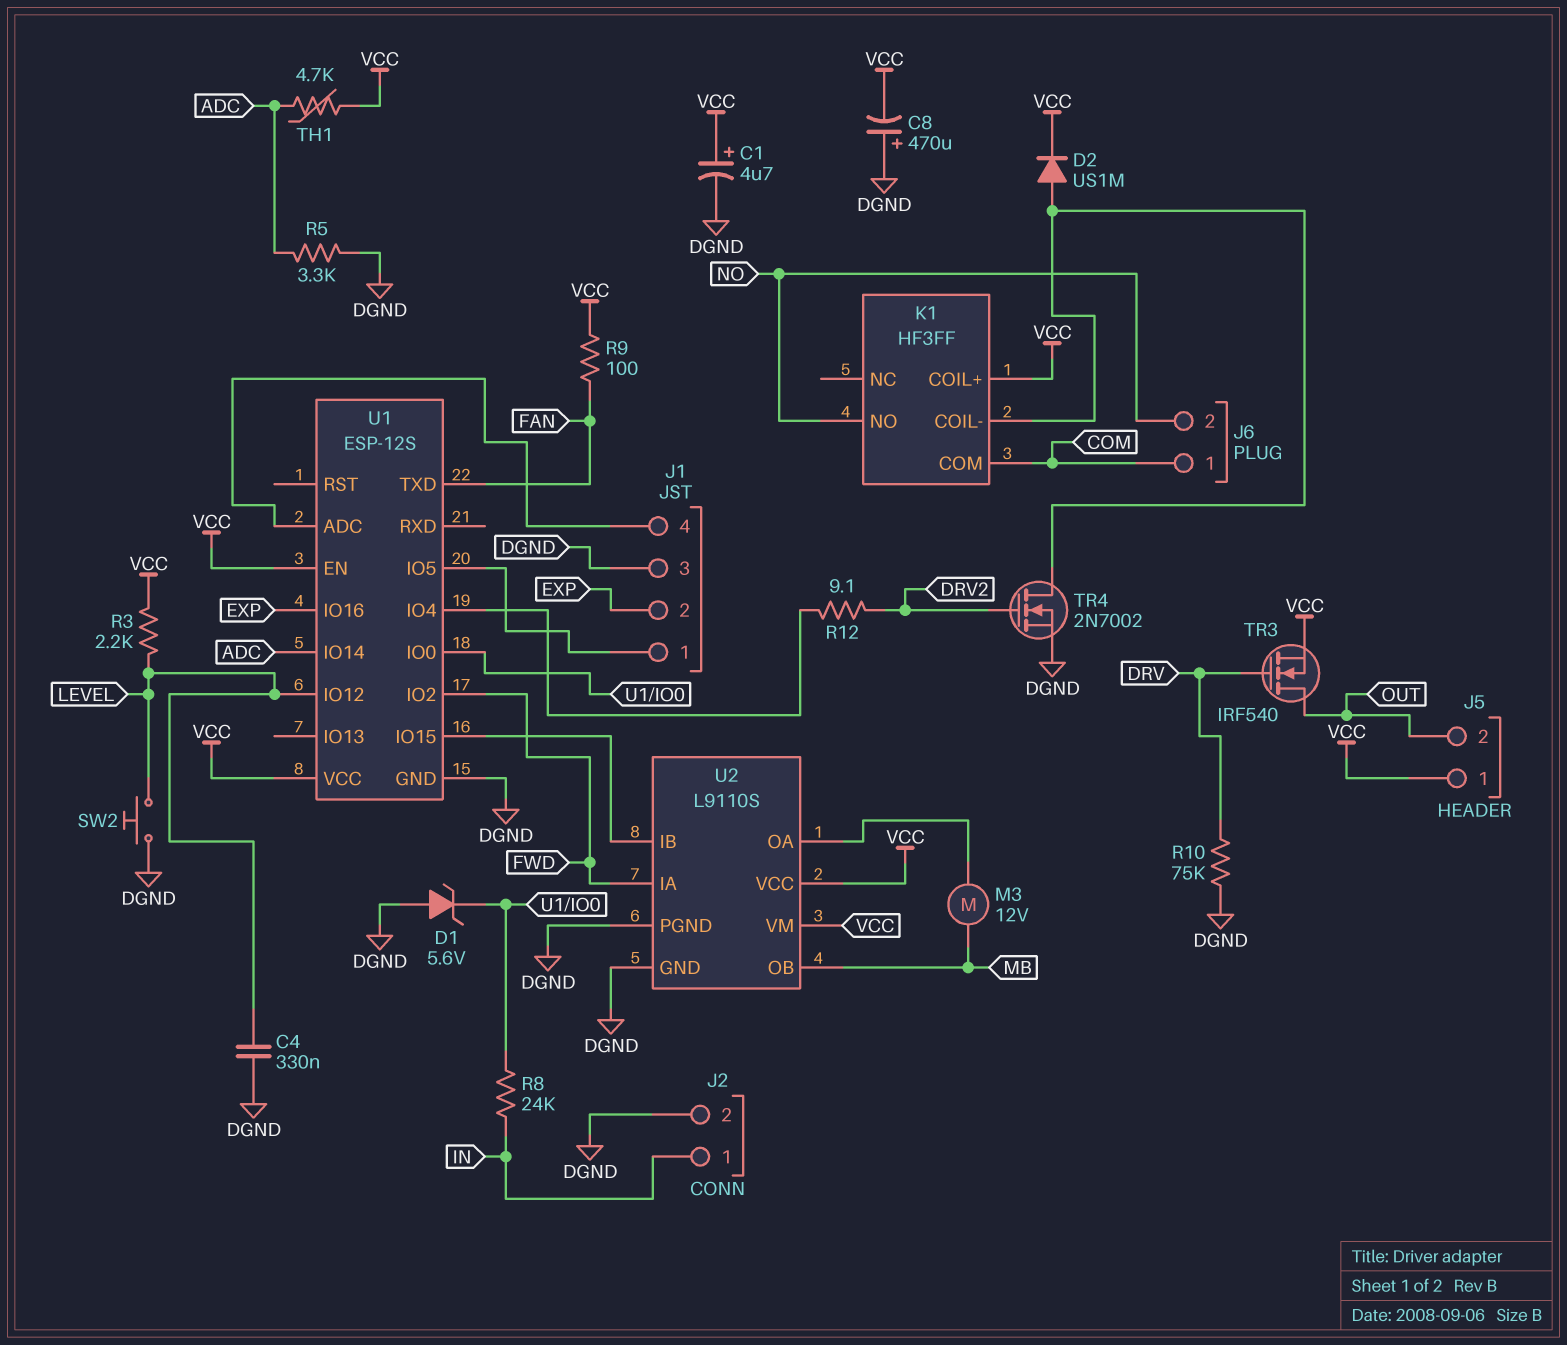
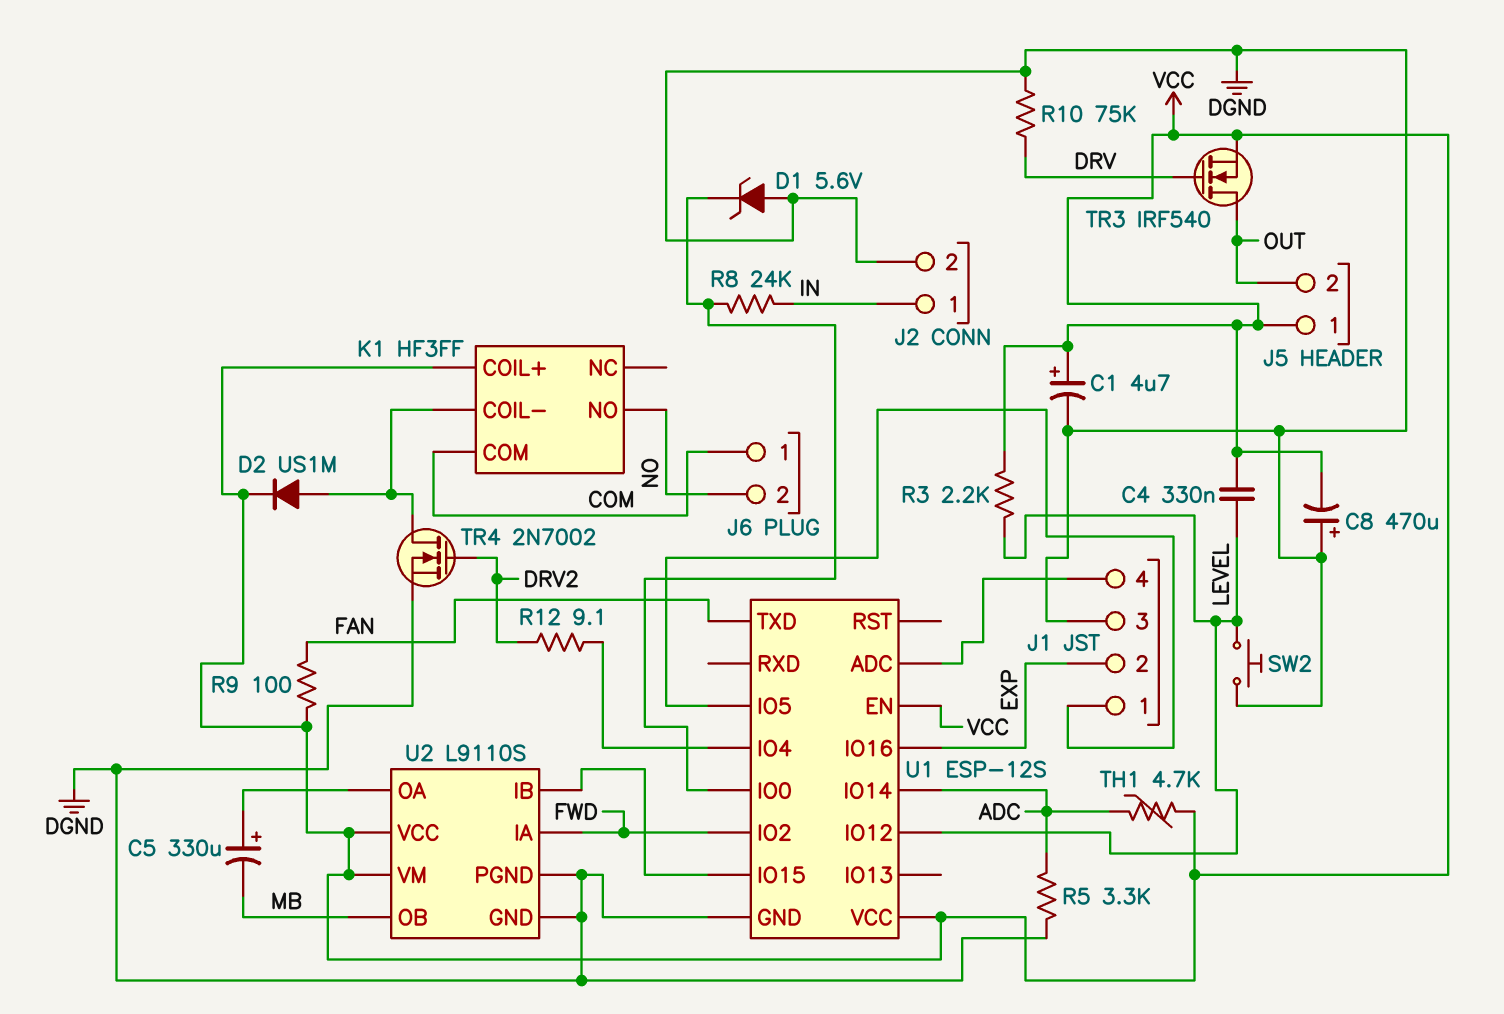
C4: 330nF (DGND, LEVEL) -> 330nF (LEVEL, VCC)
C5: none -> 330uF (plus U2/OA, minus MB)
M3: motor 12V (MB, U2/OA) -> none

